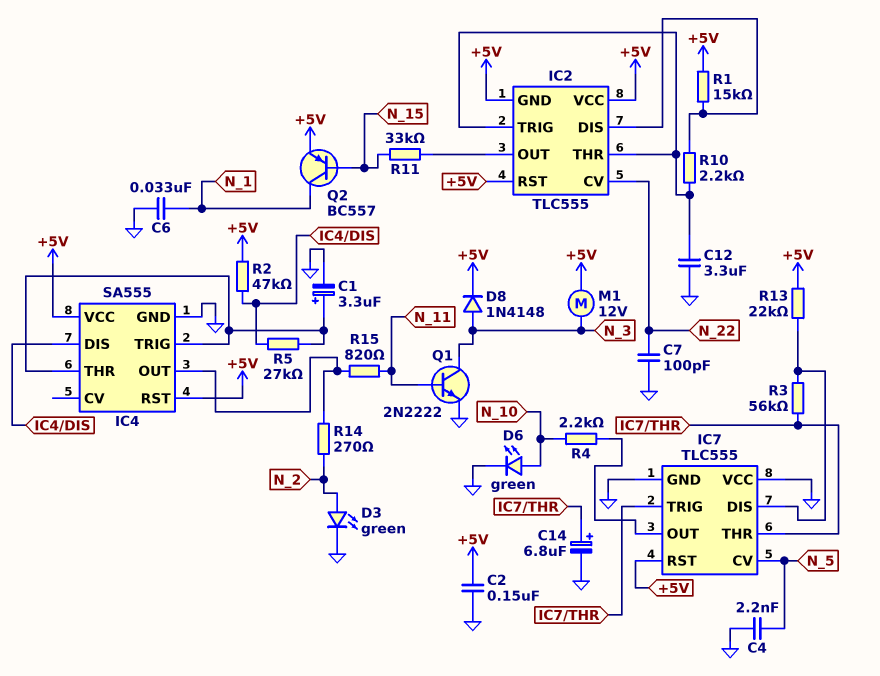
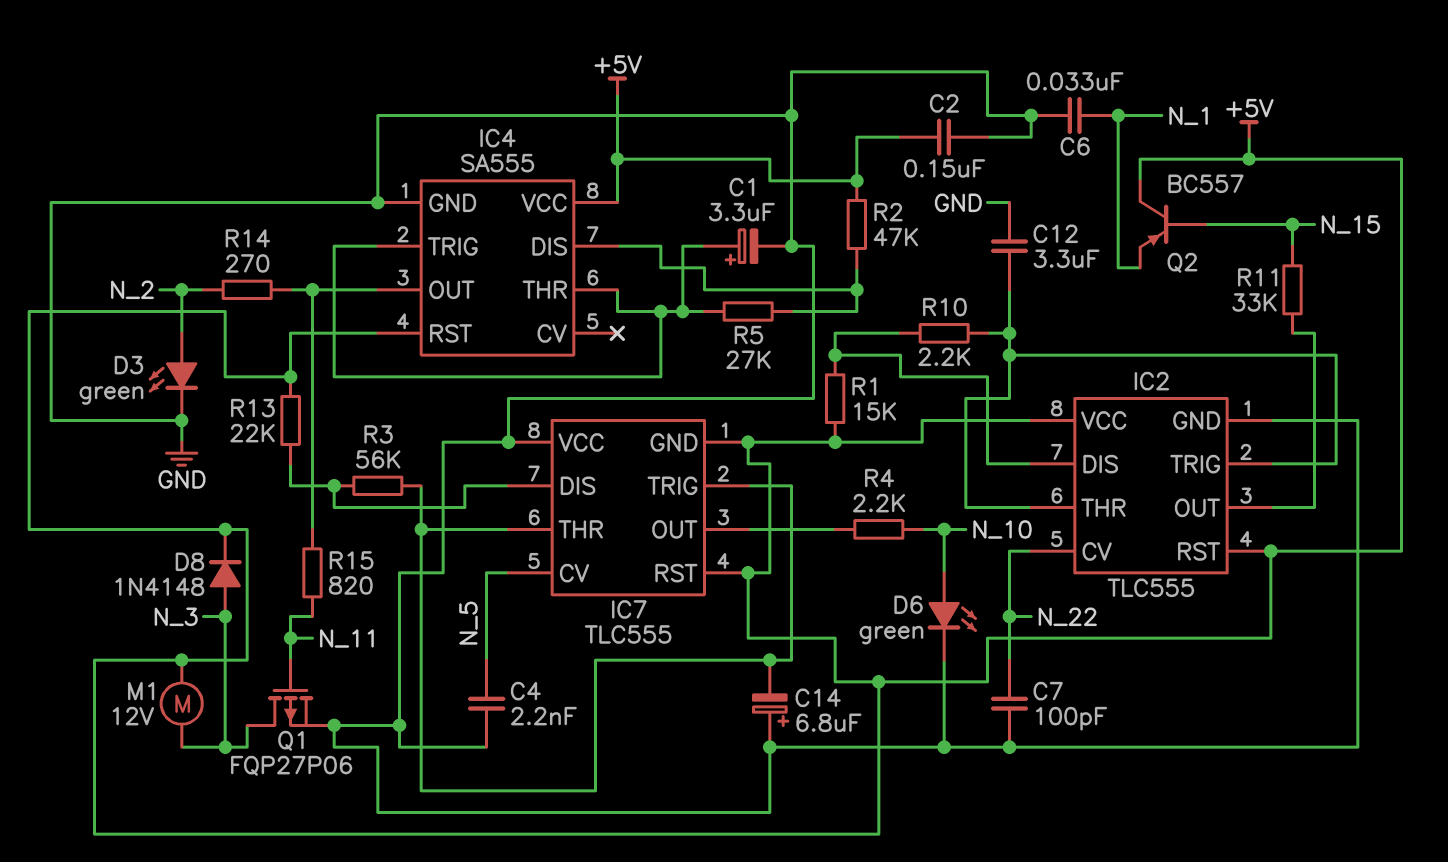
C14: 6.8uF (plus IC7/THR, minus GND) -> 6.8uF (plus GND, minus IC7/THR)
IC2 pin GND: +5V -> GND
IC7 pin GND: GND -> +5V
Q1: NPN 2N2222 (B N_11, C N_3, E GND) -> PMOS FQP27P06 (G N_11, D N_3, S GND)
Q2: PNP BC557 (B N_15, C N_1, E +5V) -> PNP BC557 (B N_15, C +5V, E N_1)

